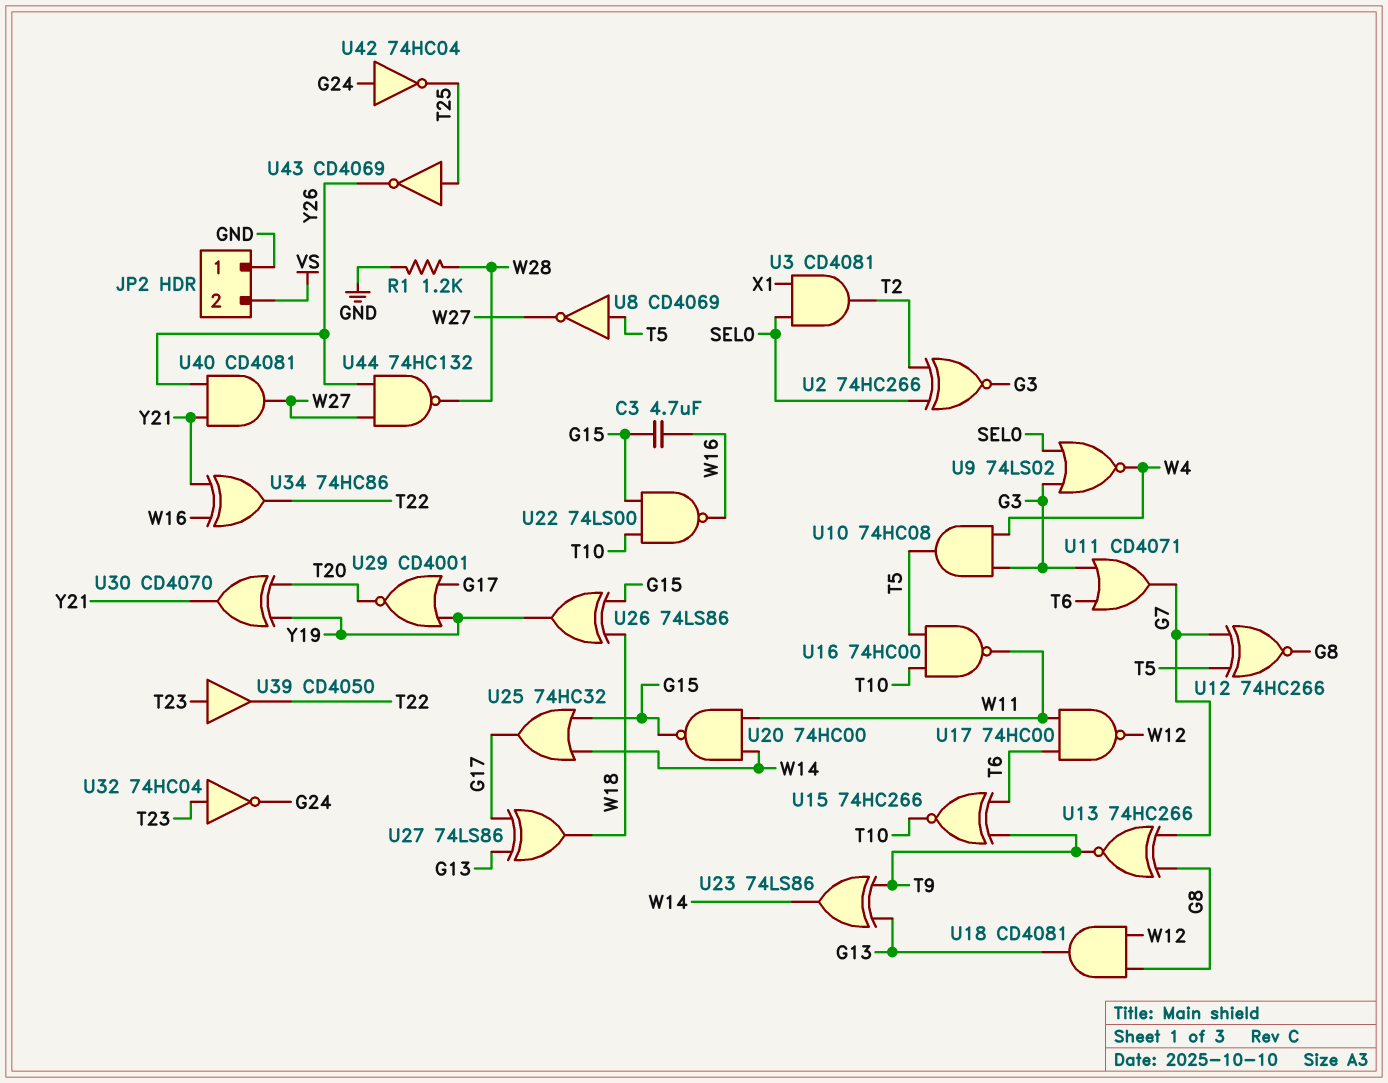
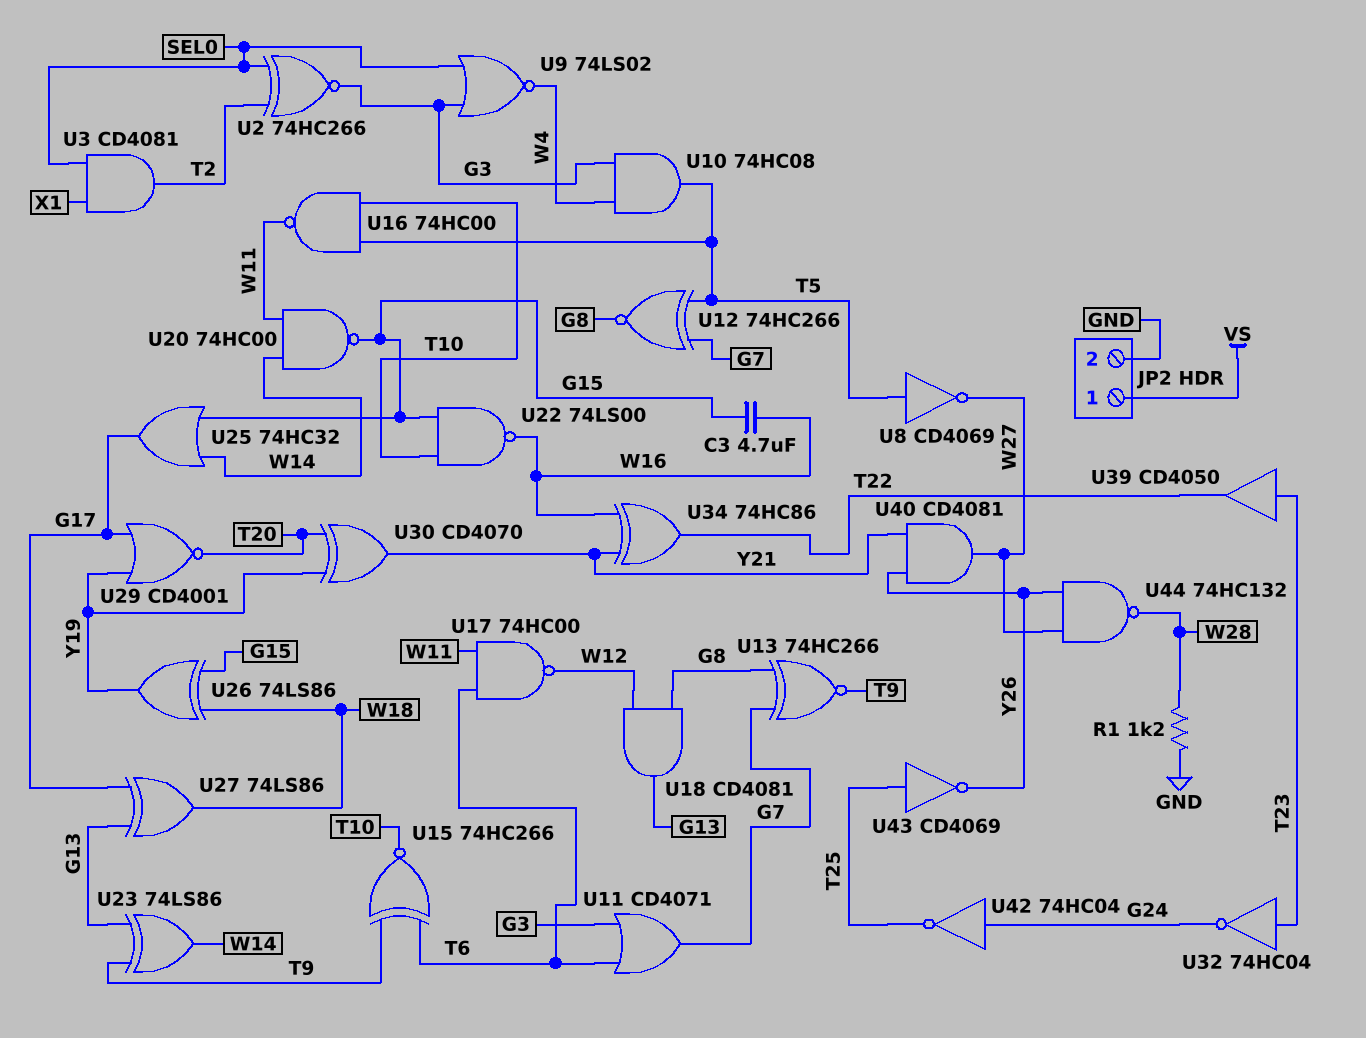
JP2 pin 1: GND -> VS
JP2 pin 2: VS -> GND

